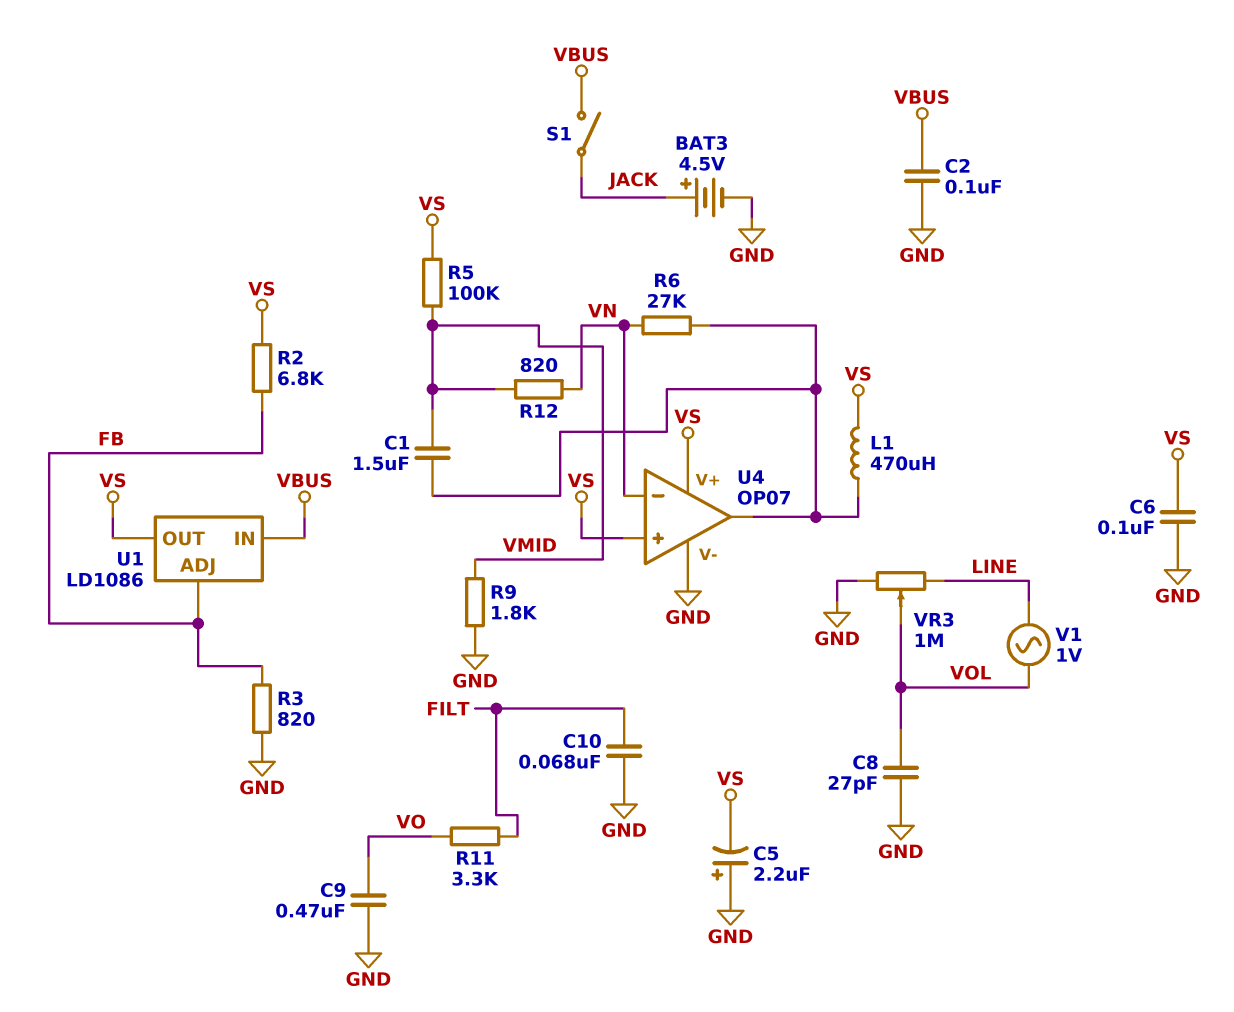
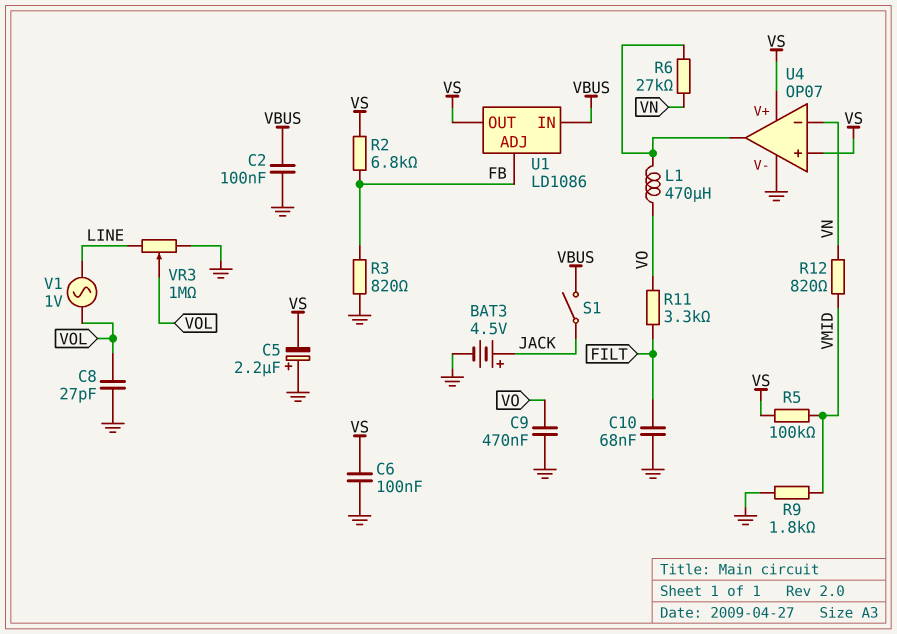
C1: 1.5uF (U4/out, VMID) -> none
L1: 470uH (U4/out, VS) -> 470uH (U4/out, VO)

